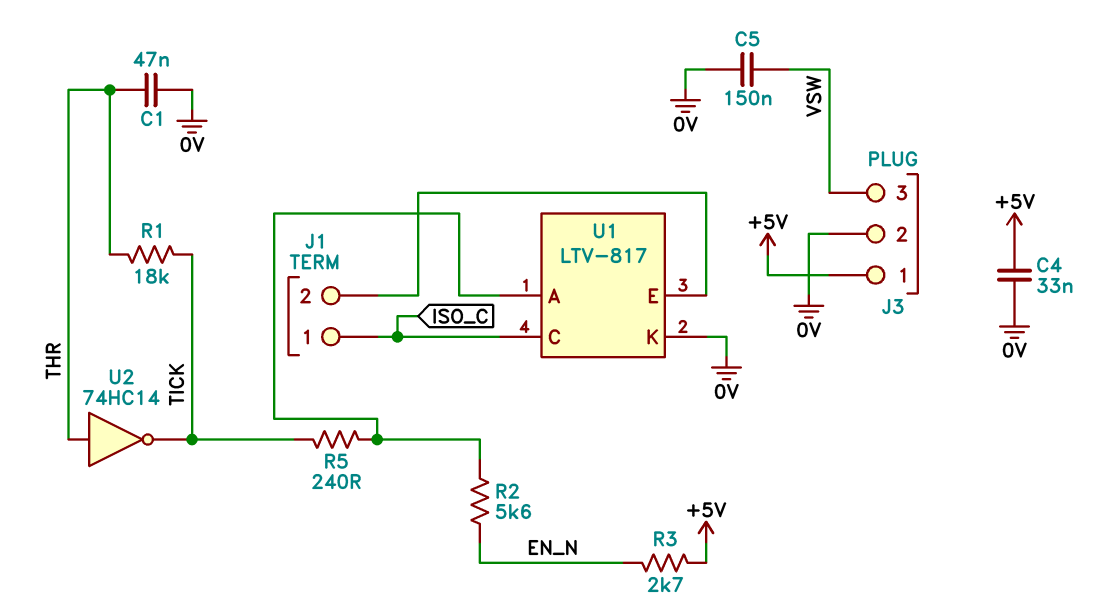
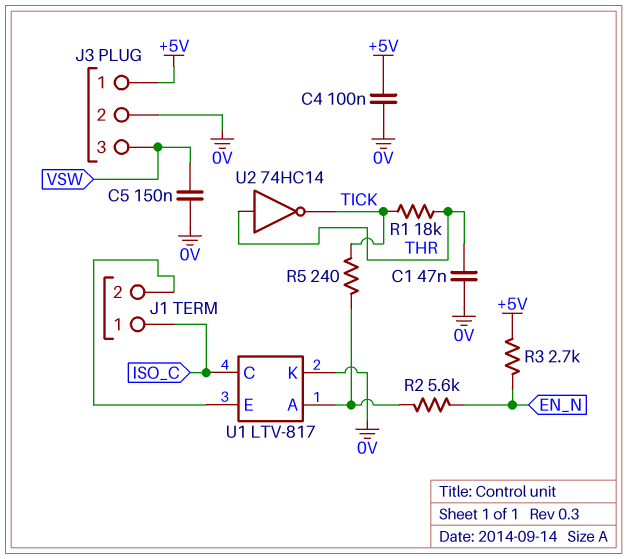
C4: 33nF (+5V, 0V) -> 100nF (+5V, 0V)

